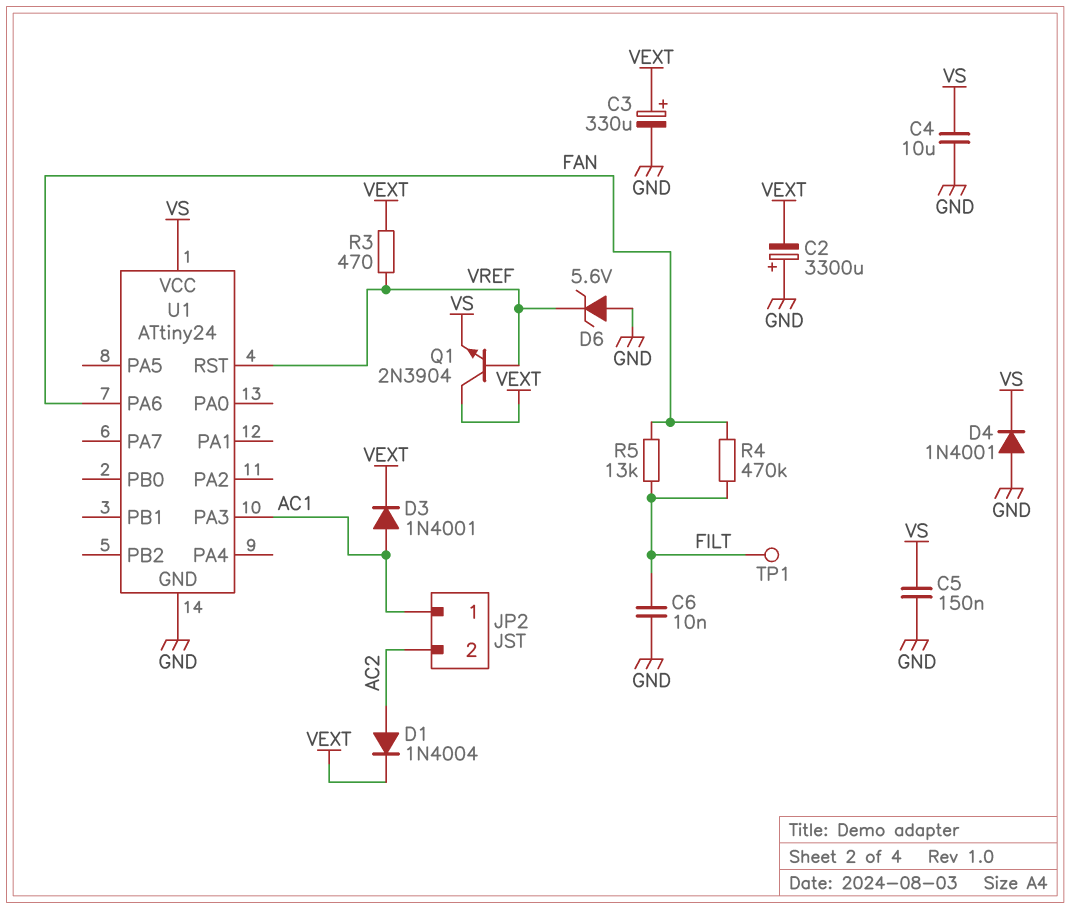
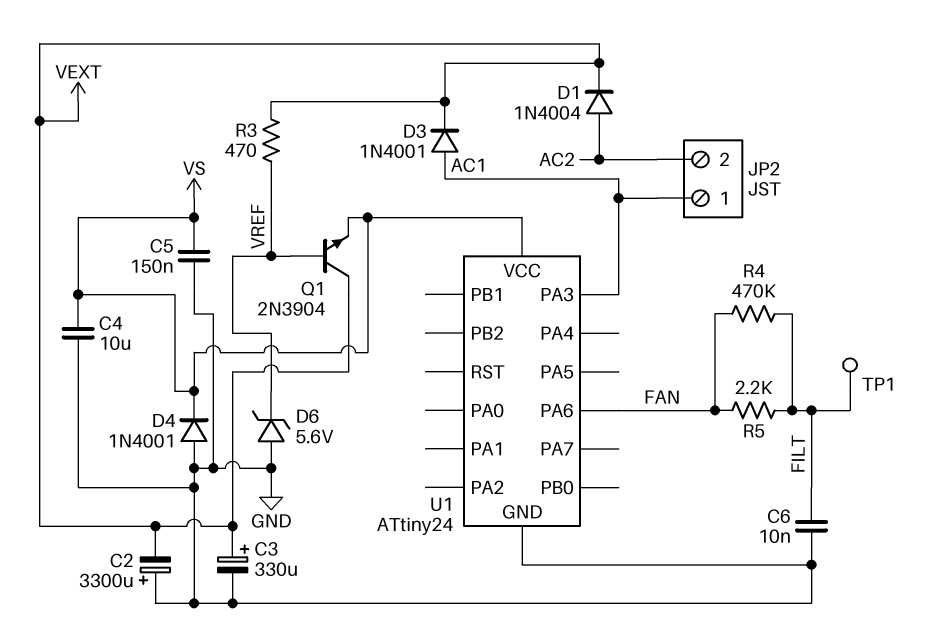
R5: 13k (FAN, FILT) -> 2.2k (FAN, FILT)
U1 pin RST: VREF -> none

